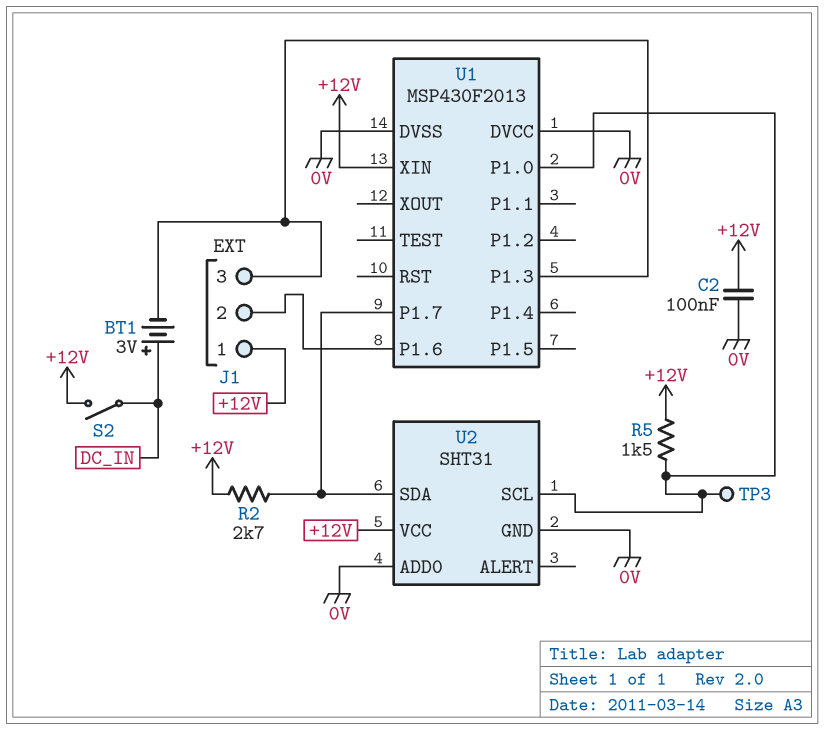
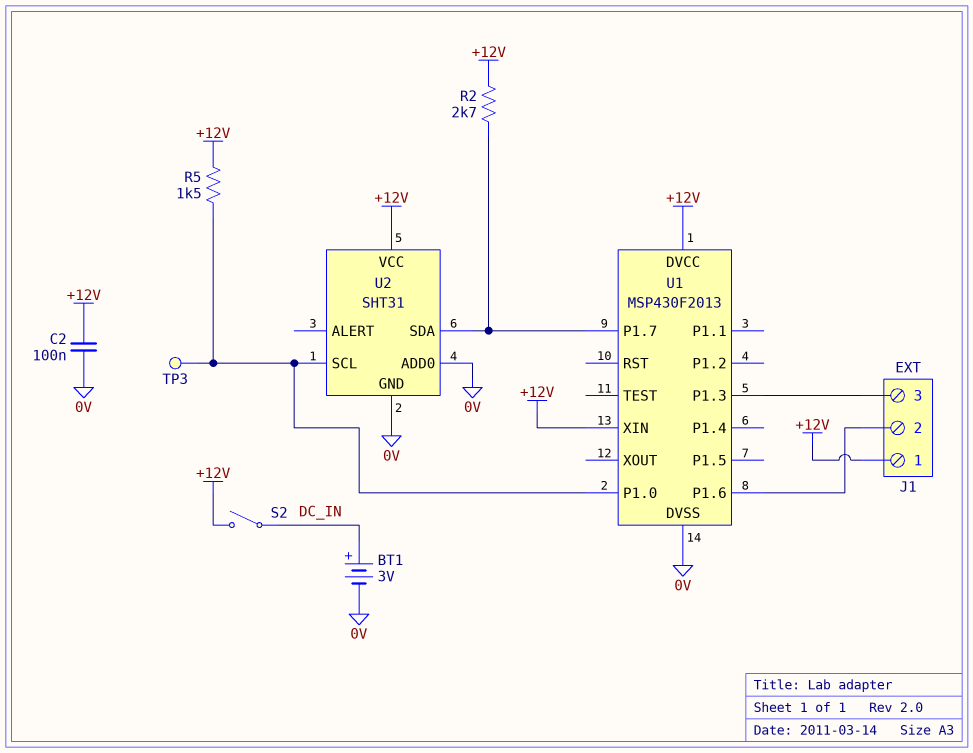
BT1: 3V (plus DC_IN, minus J1/3) -> 3V (plus DC_IN, minus 0V)
U1 pin DVCC: 0V -> +12V

